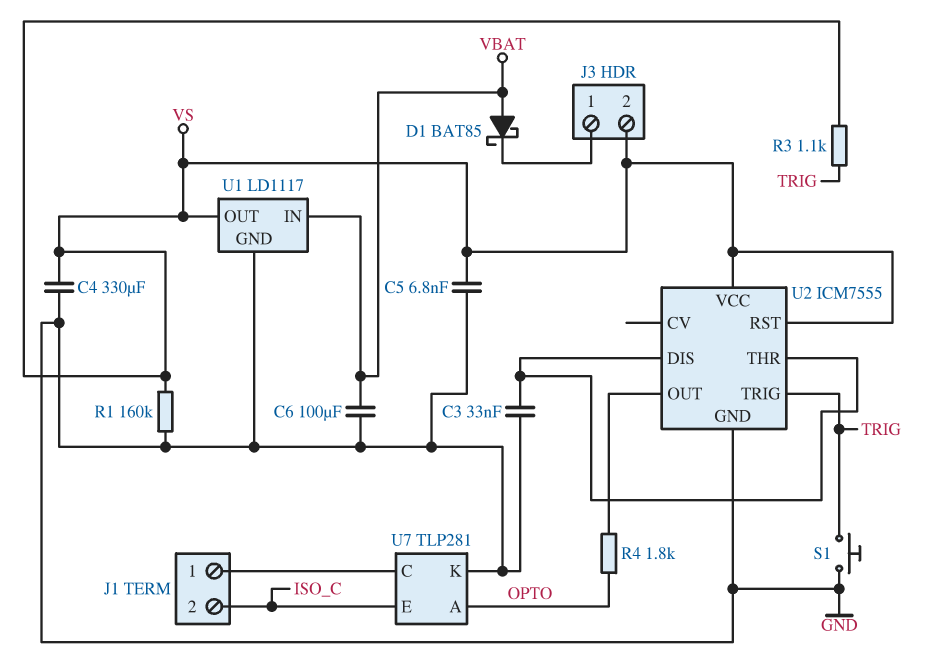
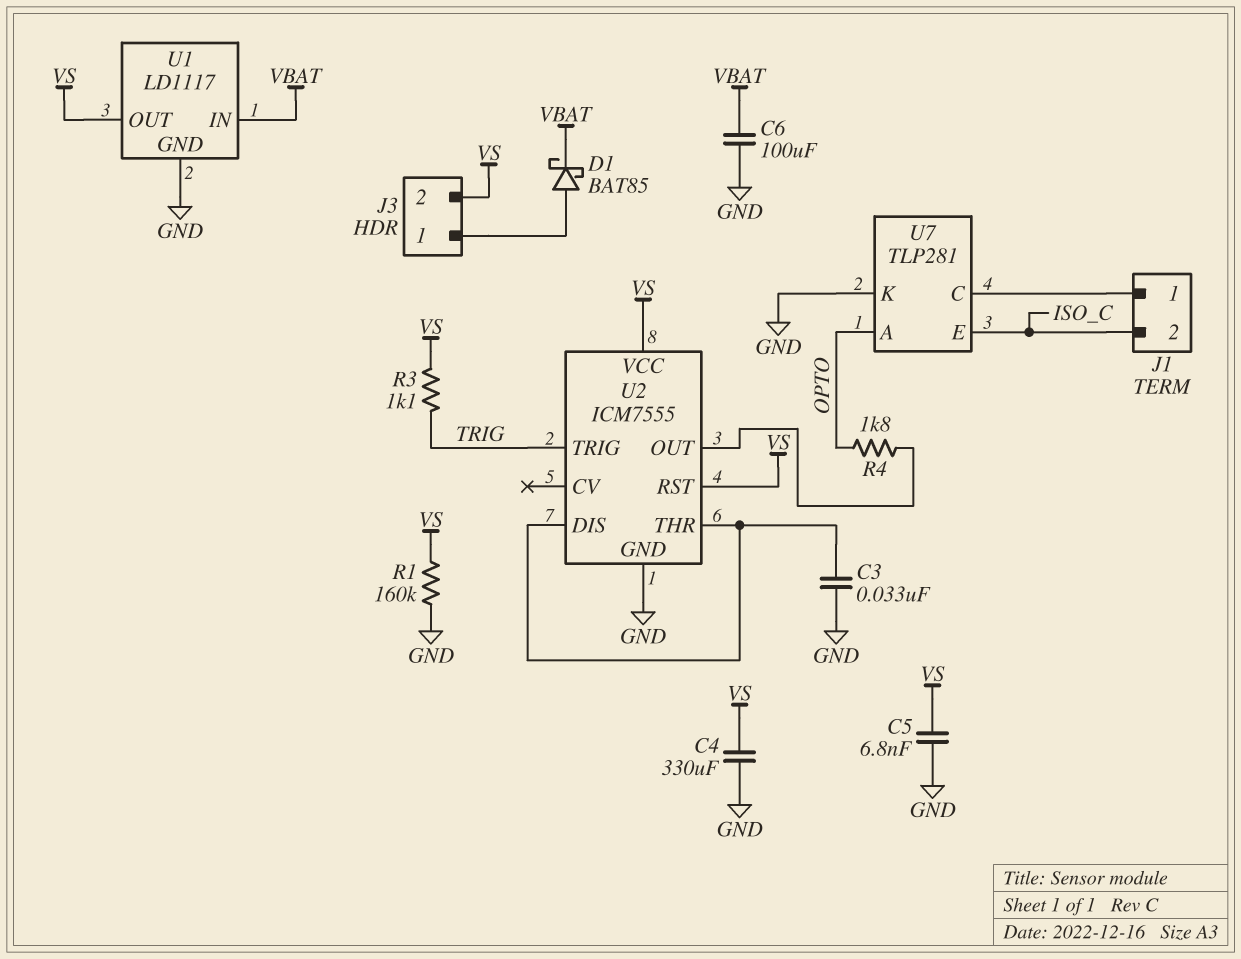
D1: schottky BAT85 (A VBAT, K J3/1) -> schottky BAT85 (A J3/1, K VBAT)
S1: button (GND, TRIG) -> none

